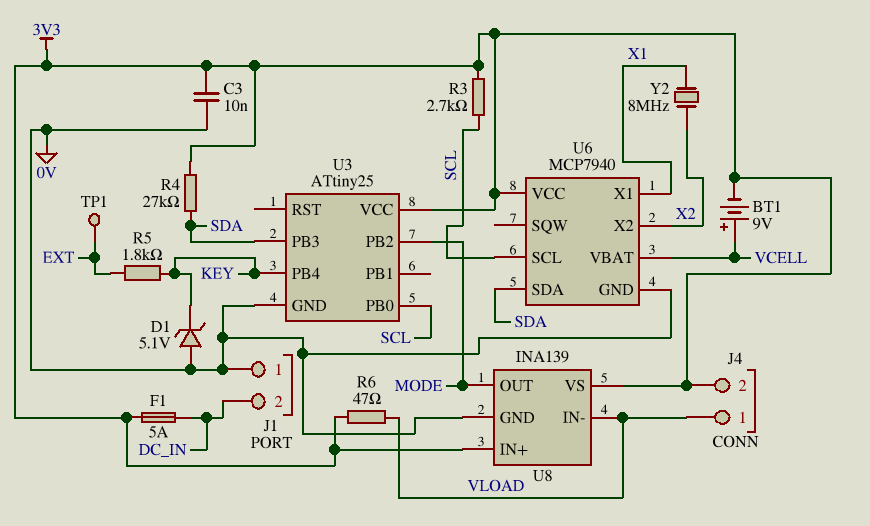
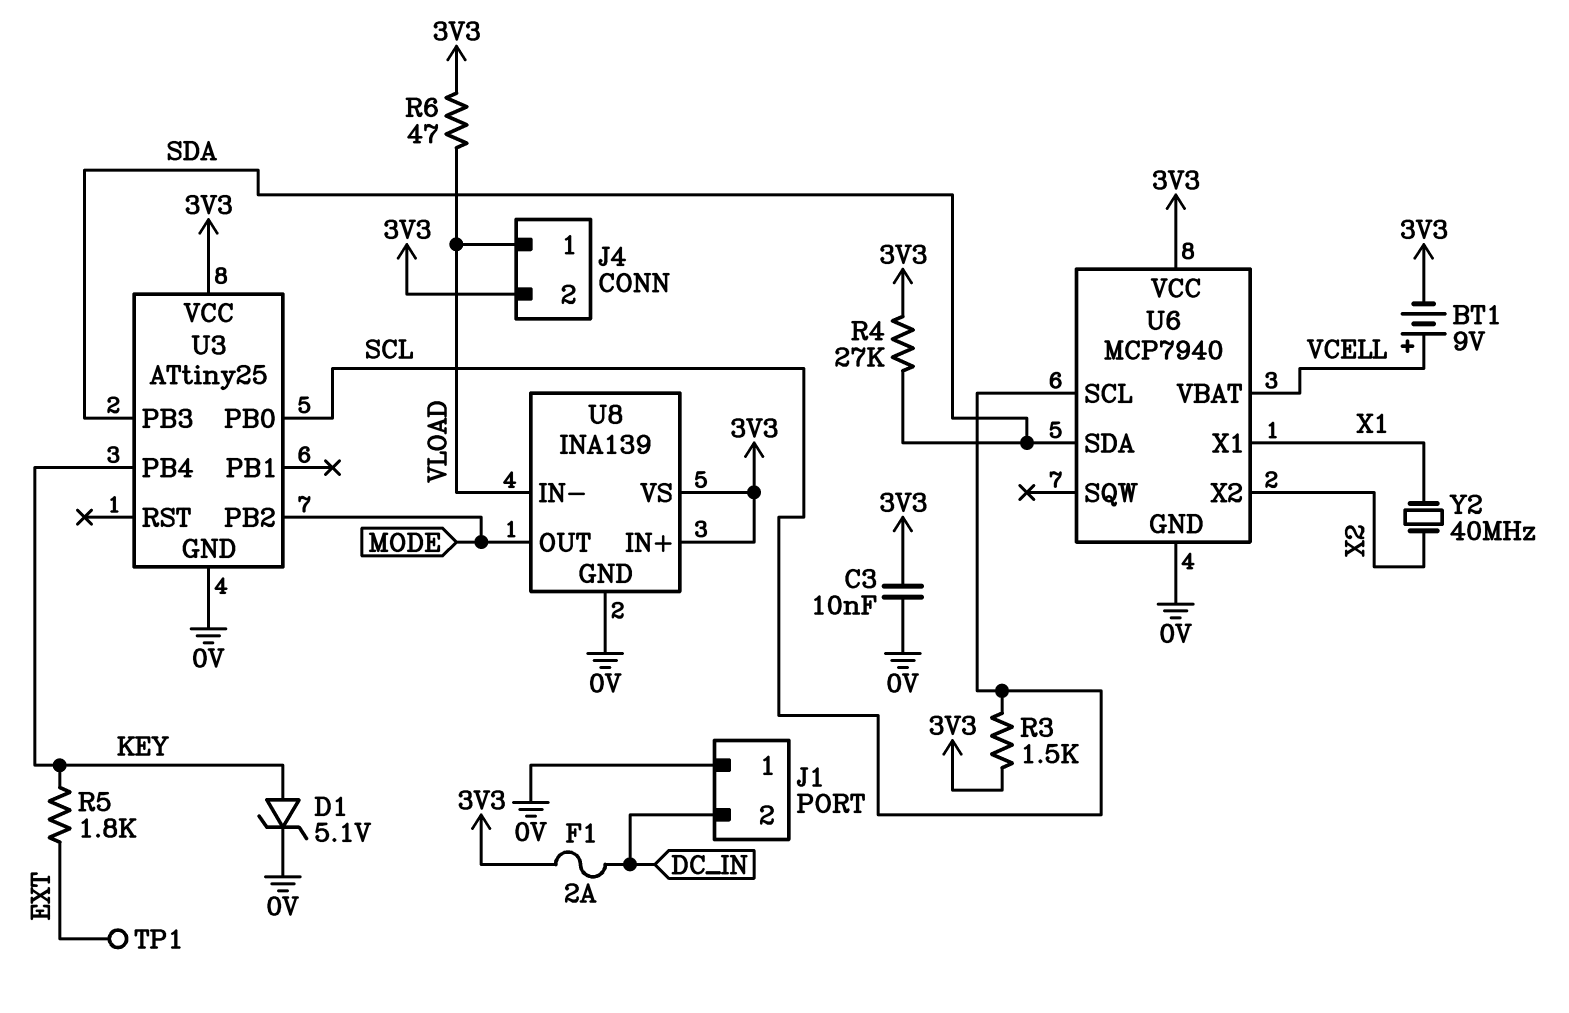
D1: zener 5.1V (A 0V, K KEY) -> zener 5.1V (A KEY, K 0V)
F1: 5A (3V3, DC_IN) -> 2A (3V3, DC_IN)
R3: 2.7k (3V3, SCL) -> 1.5k (3V3, SCL)
Y2: 8MHz (X1, X2) -> 40MHz (X1, X2)

